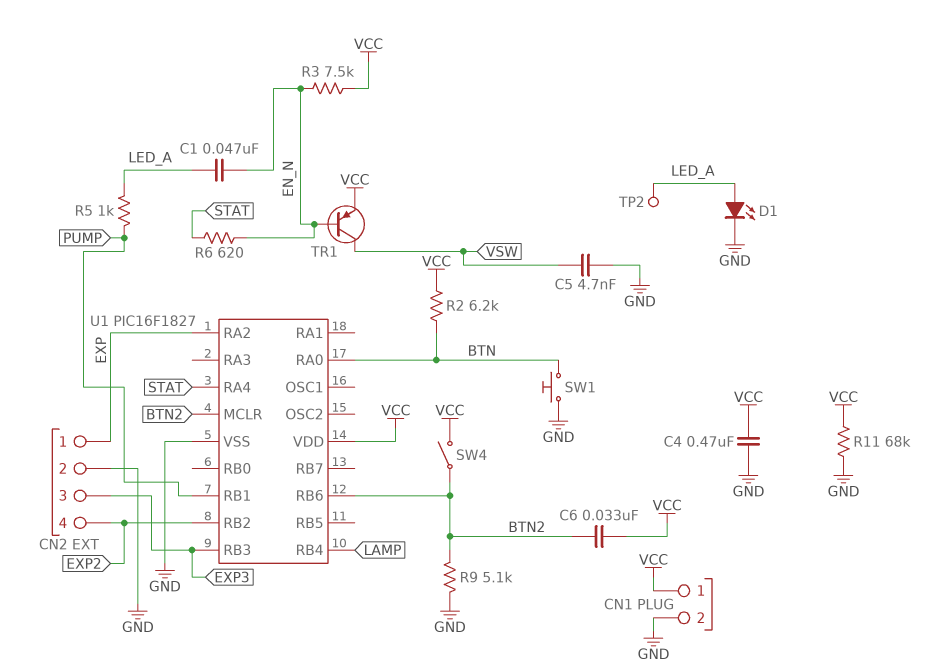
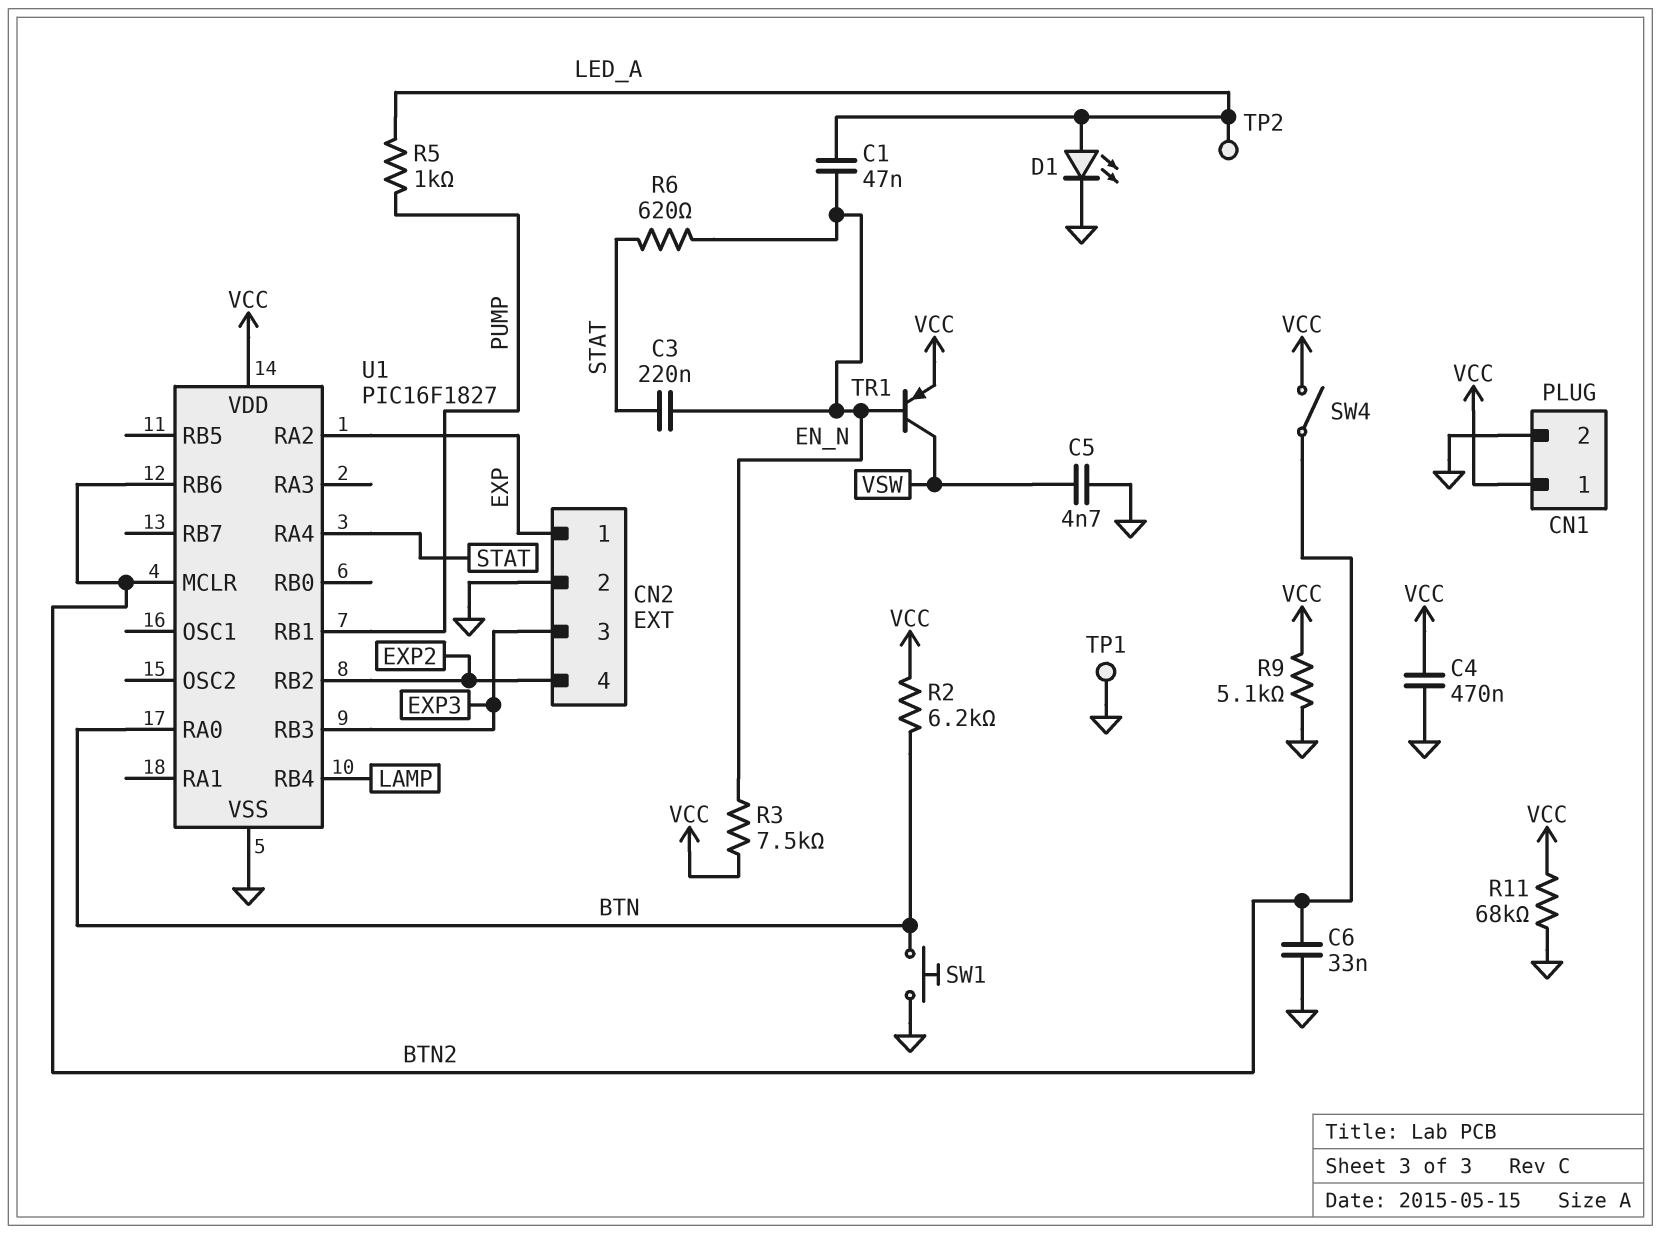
C3: none -> 220nF (EN_N, STAT)
C6: 33nF (BTN2, VCC) -> 33nF (BTN2, GND)
R9: 5.1k (BTN2, GND) -> 5.1k (GND, VCC)
TP1: none -> test point (GND)

